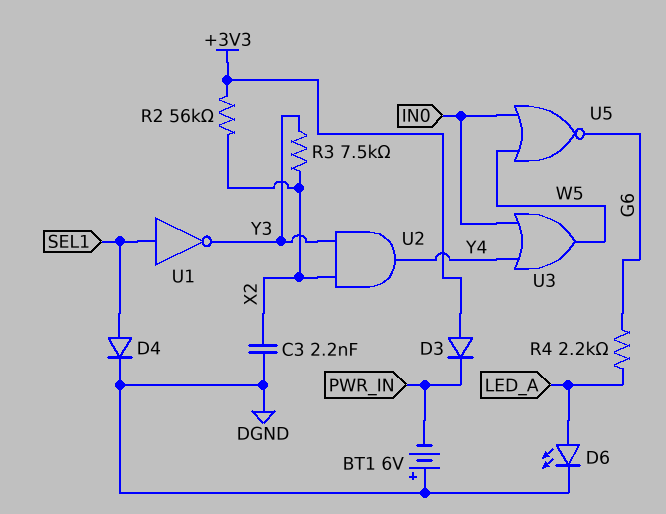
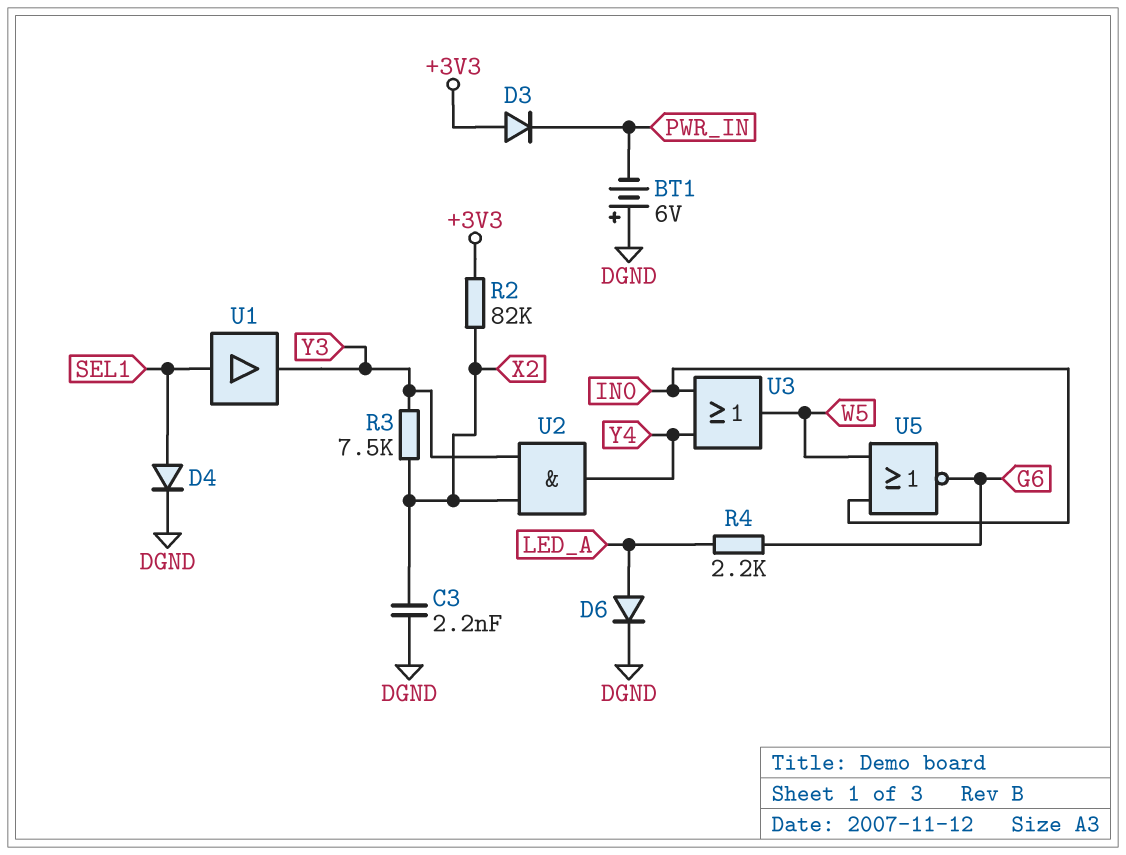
D6: LED (A LED_A, K DGND) -> diode (A LED_A, K DGND)
R2: 56k (+3V3, X2) -> 82k (+3V3, X2)
U1: NOT (in SEL1, out Y3) -> buffer (in SEL1, out Y3)

